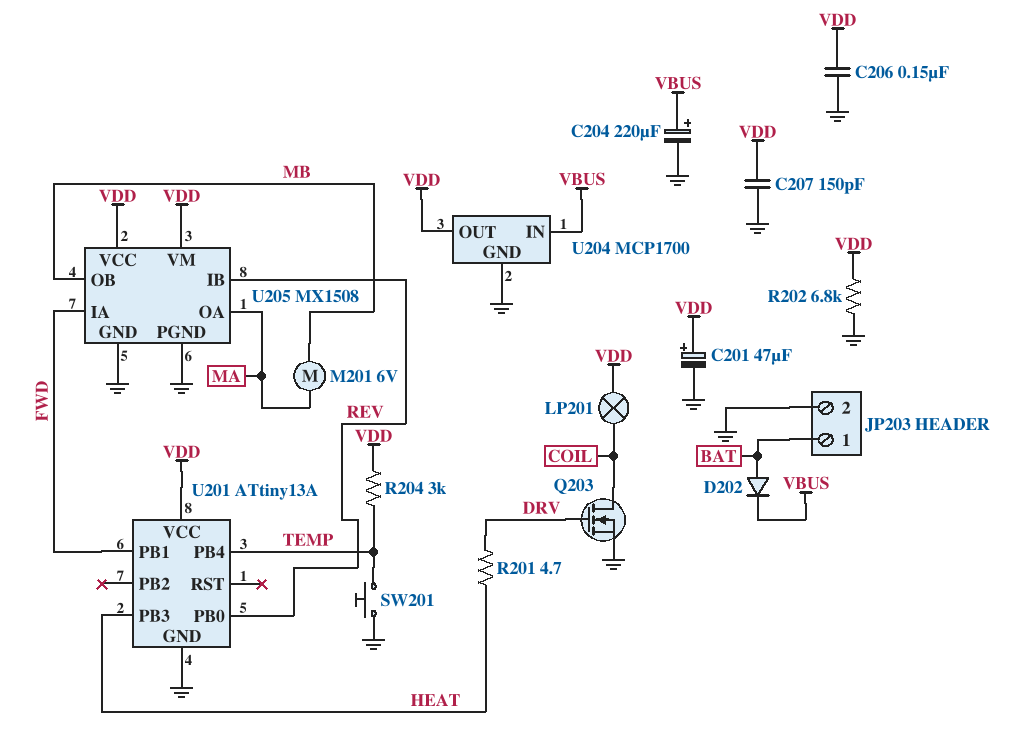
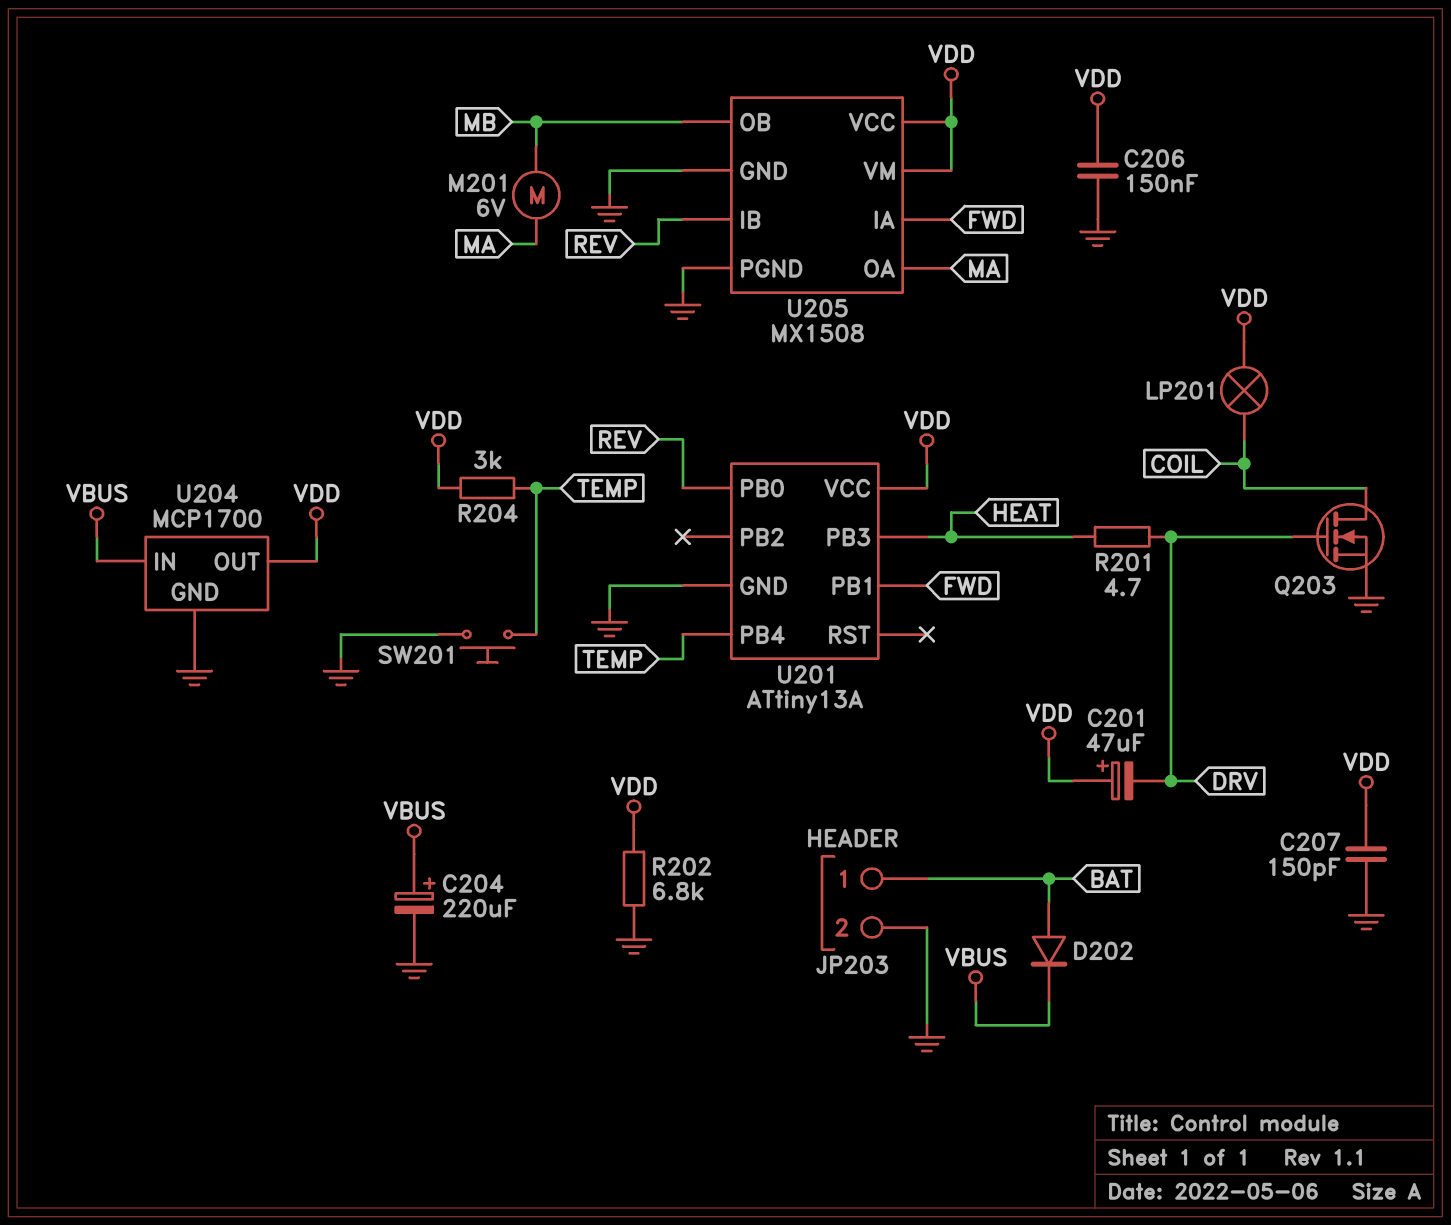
C201: 47uF (plus VDD, minus GND) -> 47uF (plus VDD, minus DRV)

